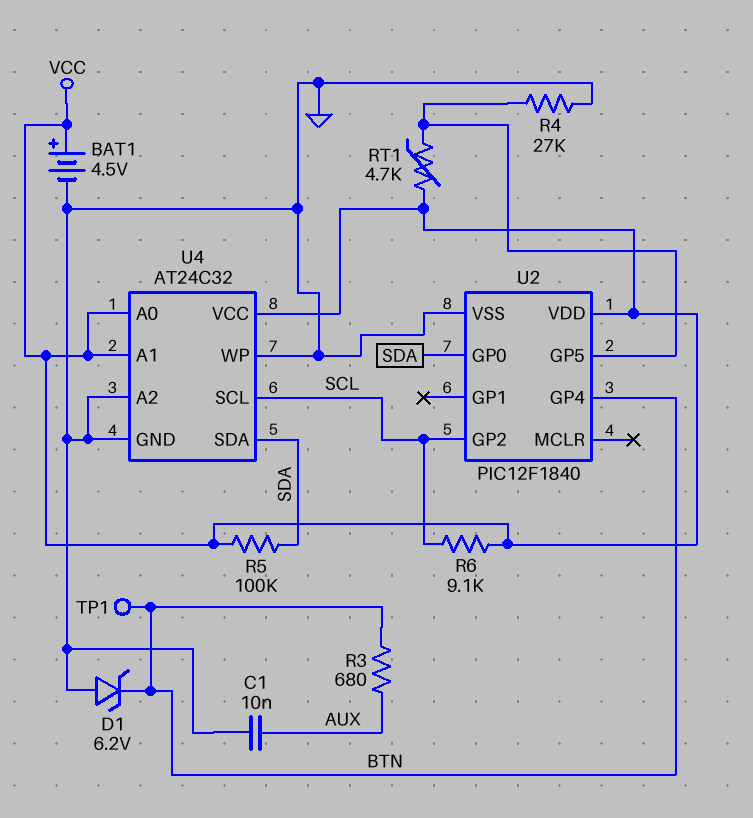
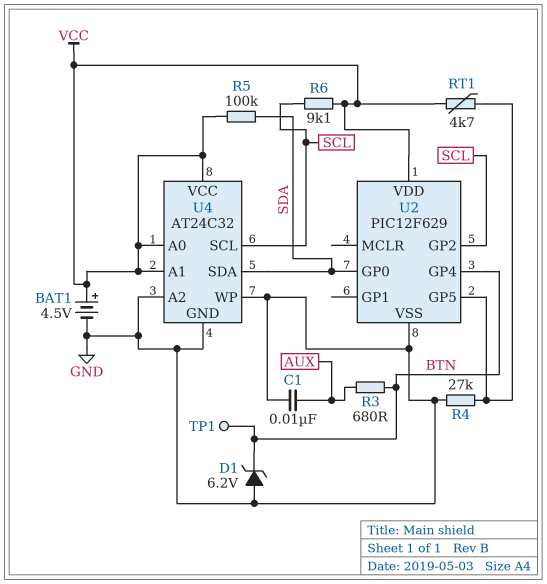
U2: PIC12F1840 -> PIC12F629

